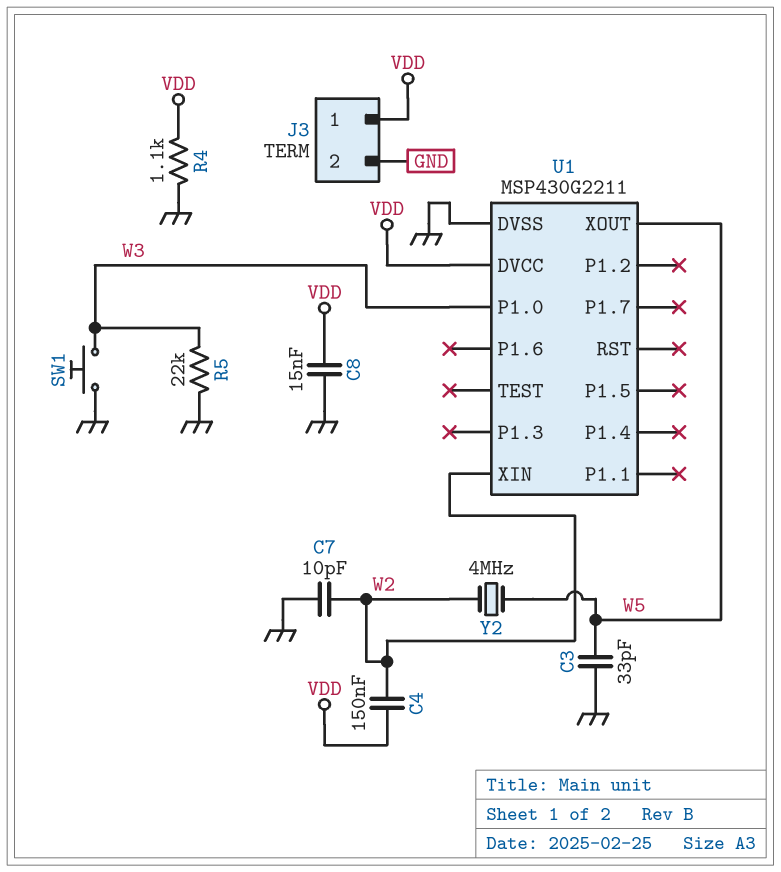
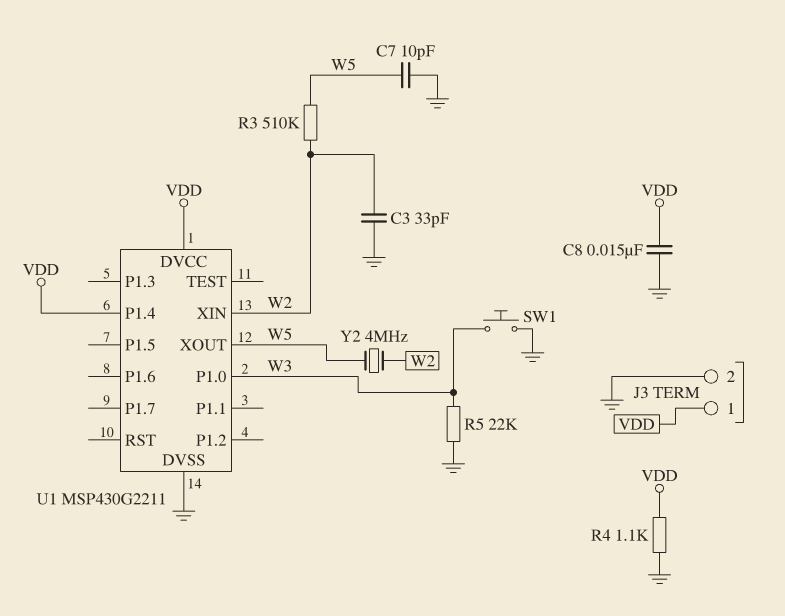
C3: 33pF (GND, W5) -> 33pF (GND, W2)
C4: 150nF (VDD, W2) -> none
C7: 10pF (GND, W2) -> 10pF (GND, W5)
R3: none -> 510k (W2, W5)
U1 pin P1.4: none -> VDD

